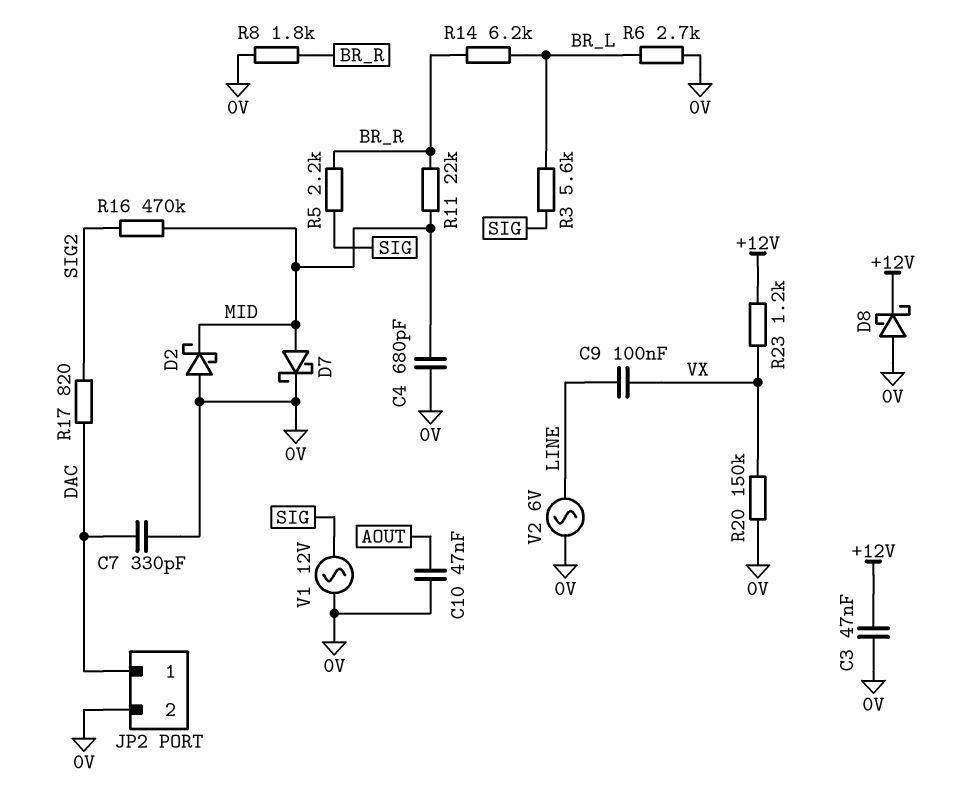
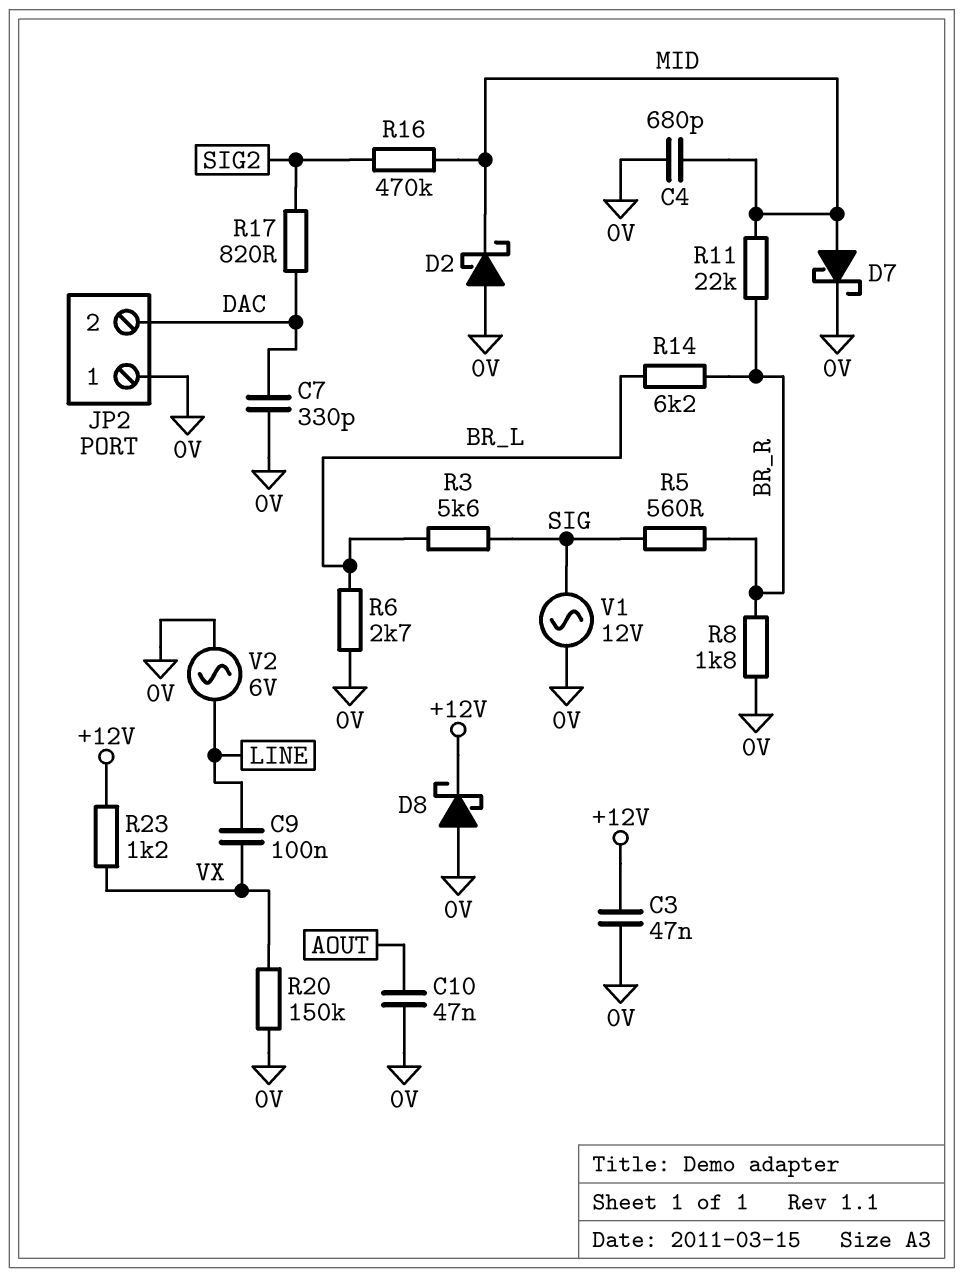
JP2 pin 1: DAC -> 0V
JP2 pin 2: 0V -> DAC
R5: 2.2k (BR_R, SIG) -> 560 (BR_R, SIG)

